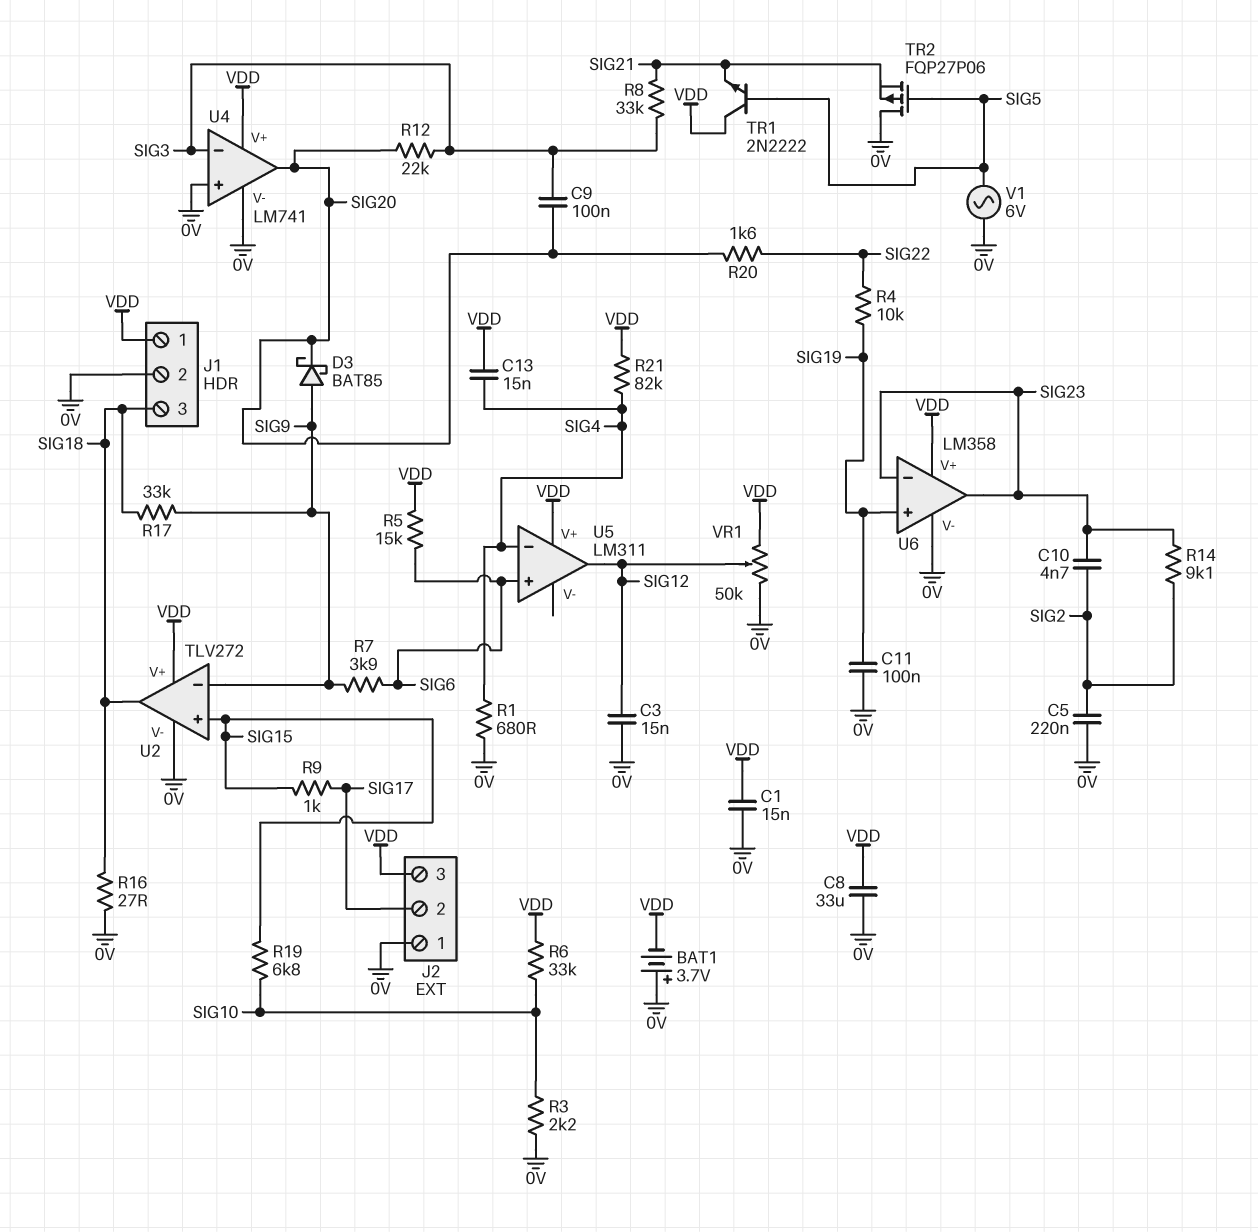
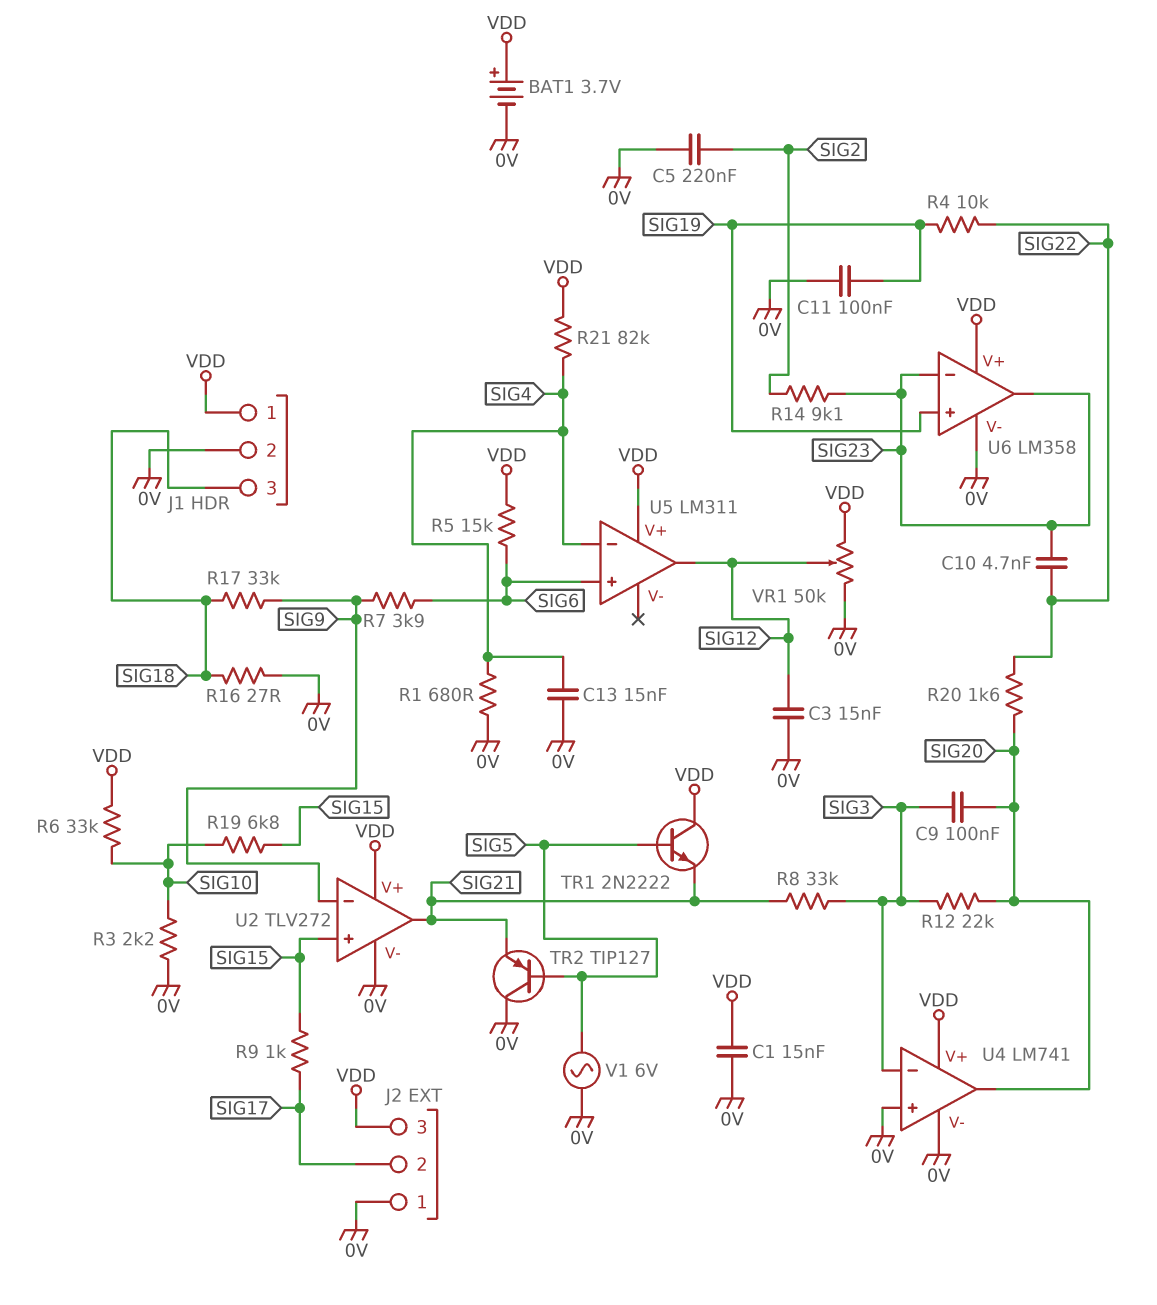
BAT1: 3.7V (plus 0V, minus VDD) -> 3.7V (plus VDD, minus 0V)
C8: 33uF (0V, VDD) -> none
C10: 4.7nF (SIG2, SIG23) -> 4.7nF (SIG22, SIG23)
C13: 15nF (SIG4, VDD) -> 15nF (0V, SIG4)
D3: schottky BAT85 (A SIG9, K SIG20) -> none
TR2: PMOS FQP27P06 (G SIG5, D 0V, S SIG21) -> PNP TIP127 (B SIG5, C 0V, E SIG21)
U2 pin out: SIG18 -> SIG21

